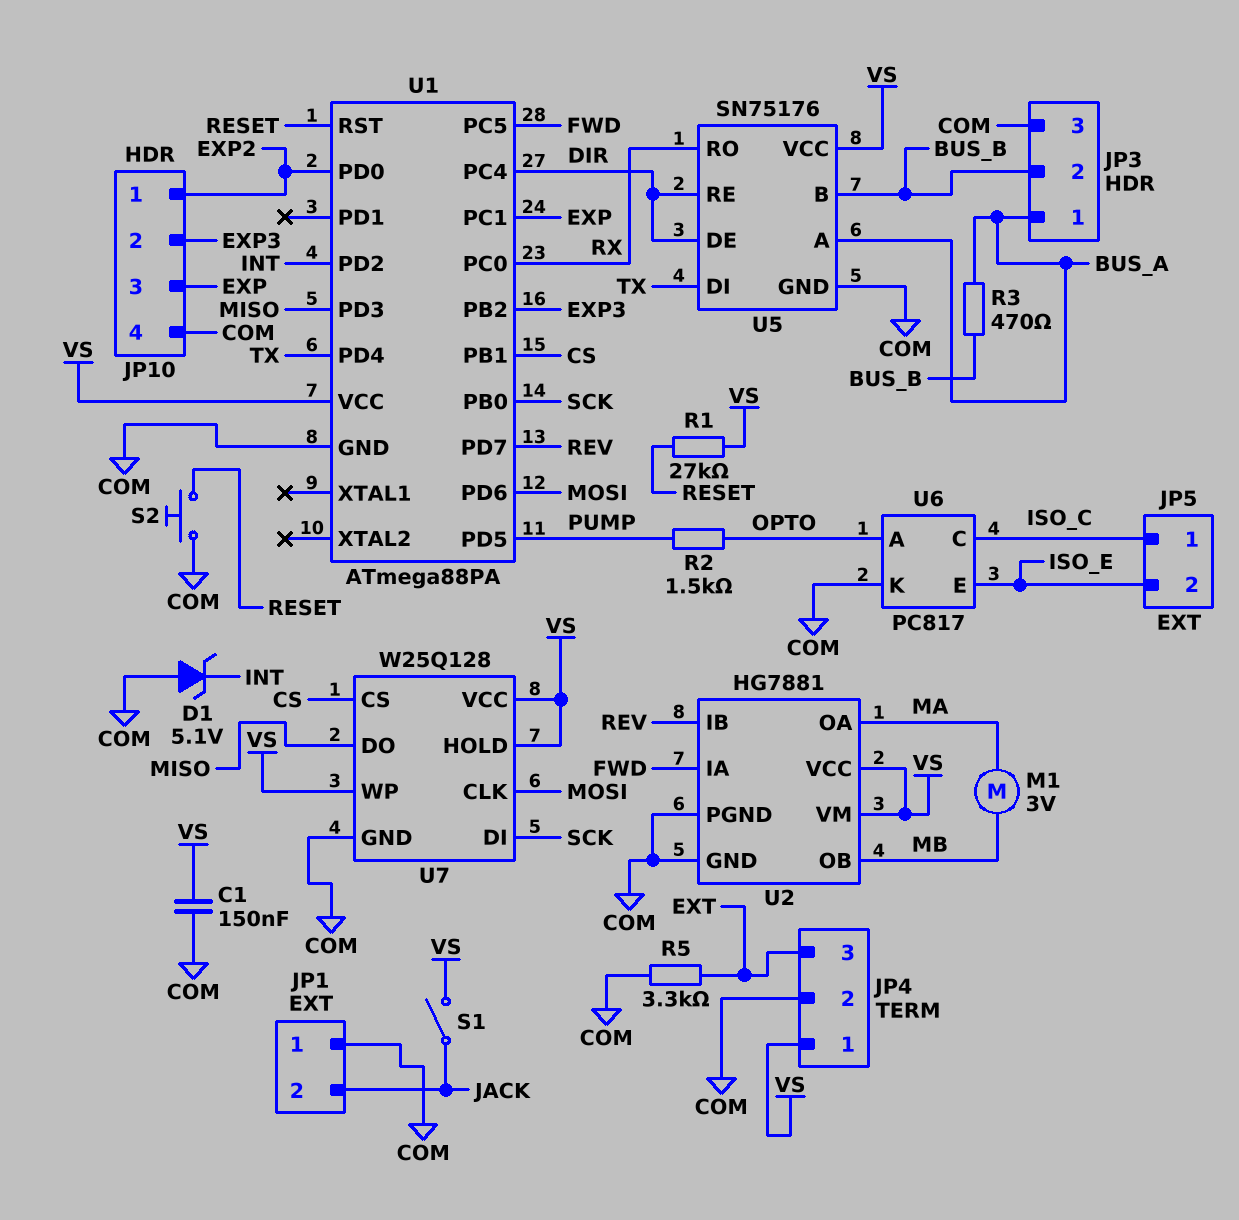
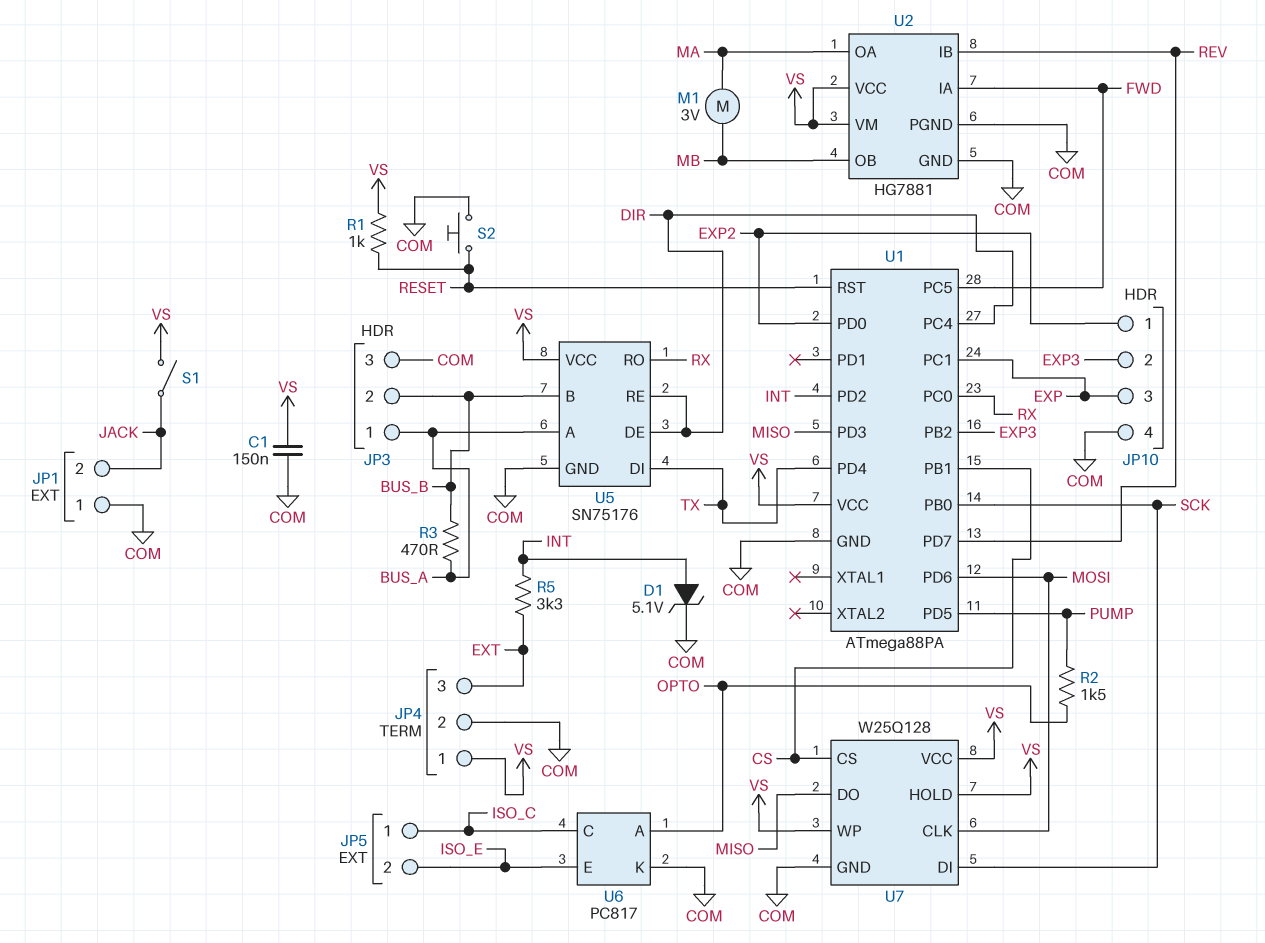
D1: zener 5.1V (A COM, K INT) -> zener 5.1V (A INT, K COM)
R1: 27k (RESET, VS) -> 1k (RESET, VS)
R5: 3.3k (COM, EXT) -> 3.3k (EXT, INT)

